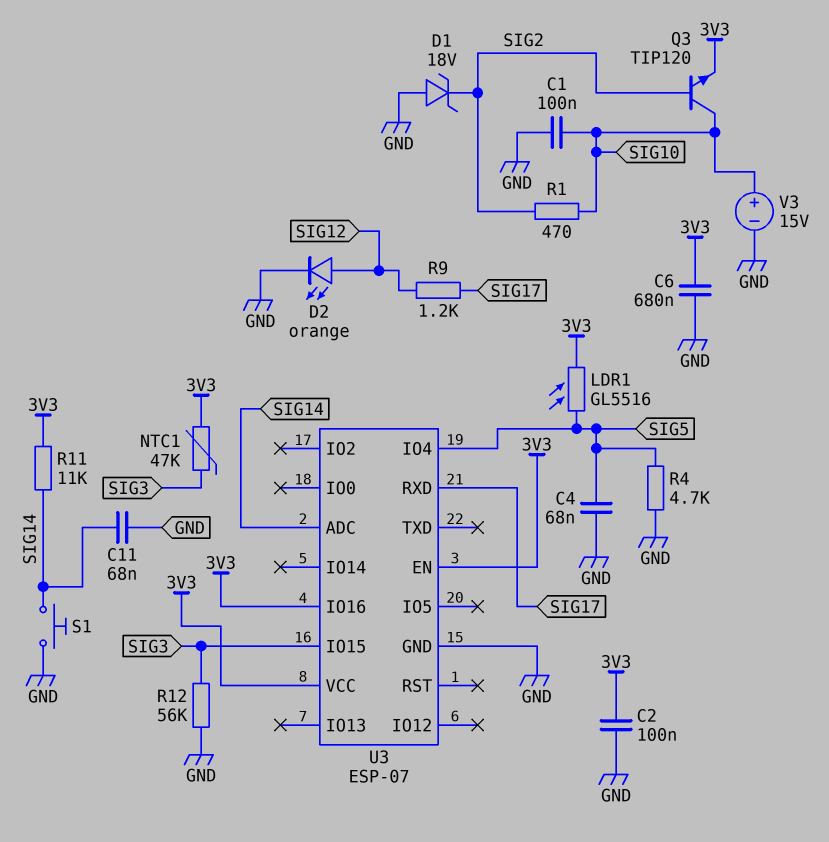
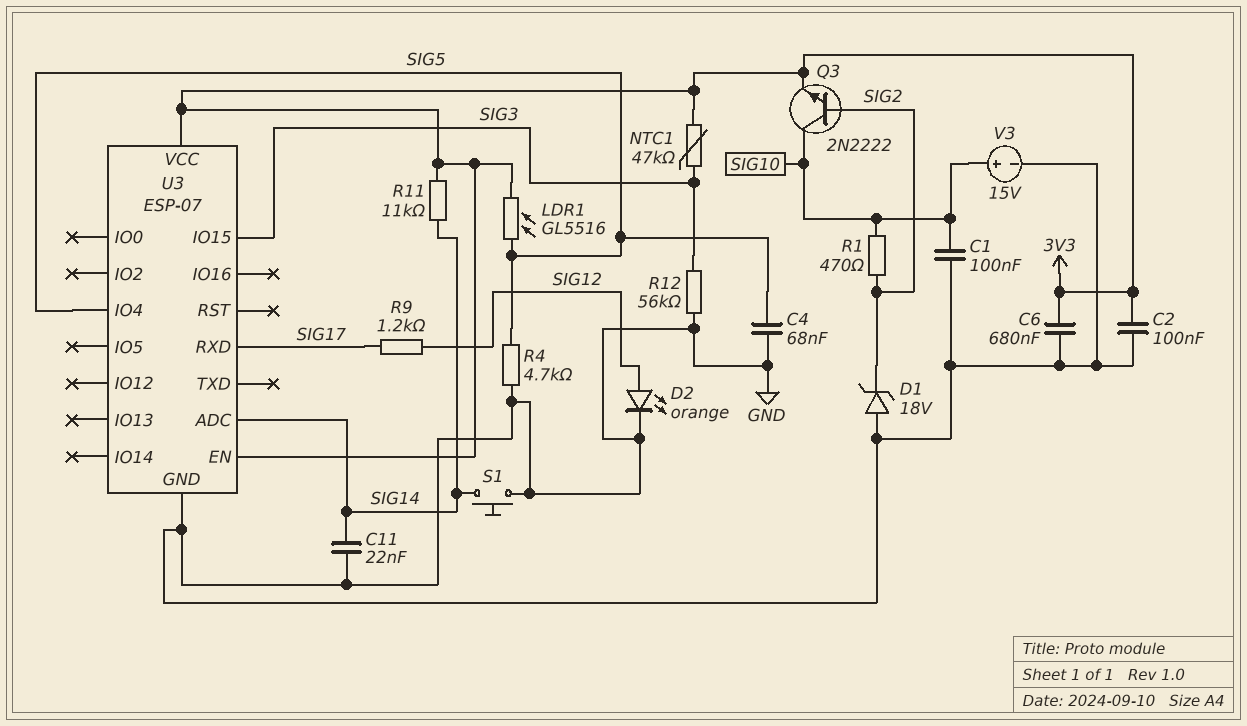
C11: 68nF (GND, SIG14) -> 22nF (GND, SIG14)
Q3: NPN TIP120 (B SIG2, C SIG10, E 3V3) -> NPN 2N2222 (B SIG2, C SIG10, E 3V3)
U3 pin IO16: 3V3 -> none

